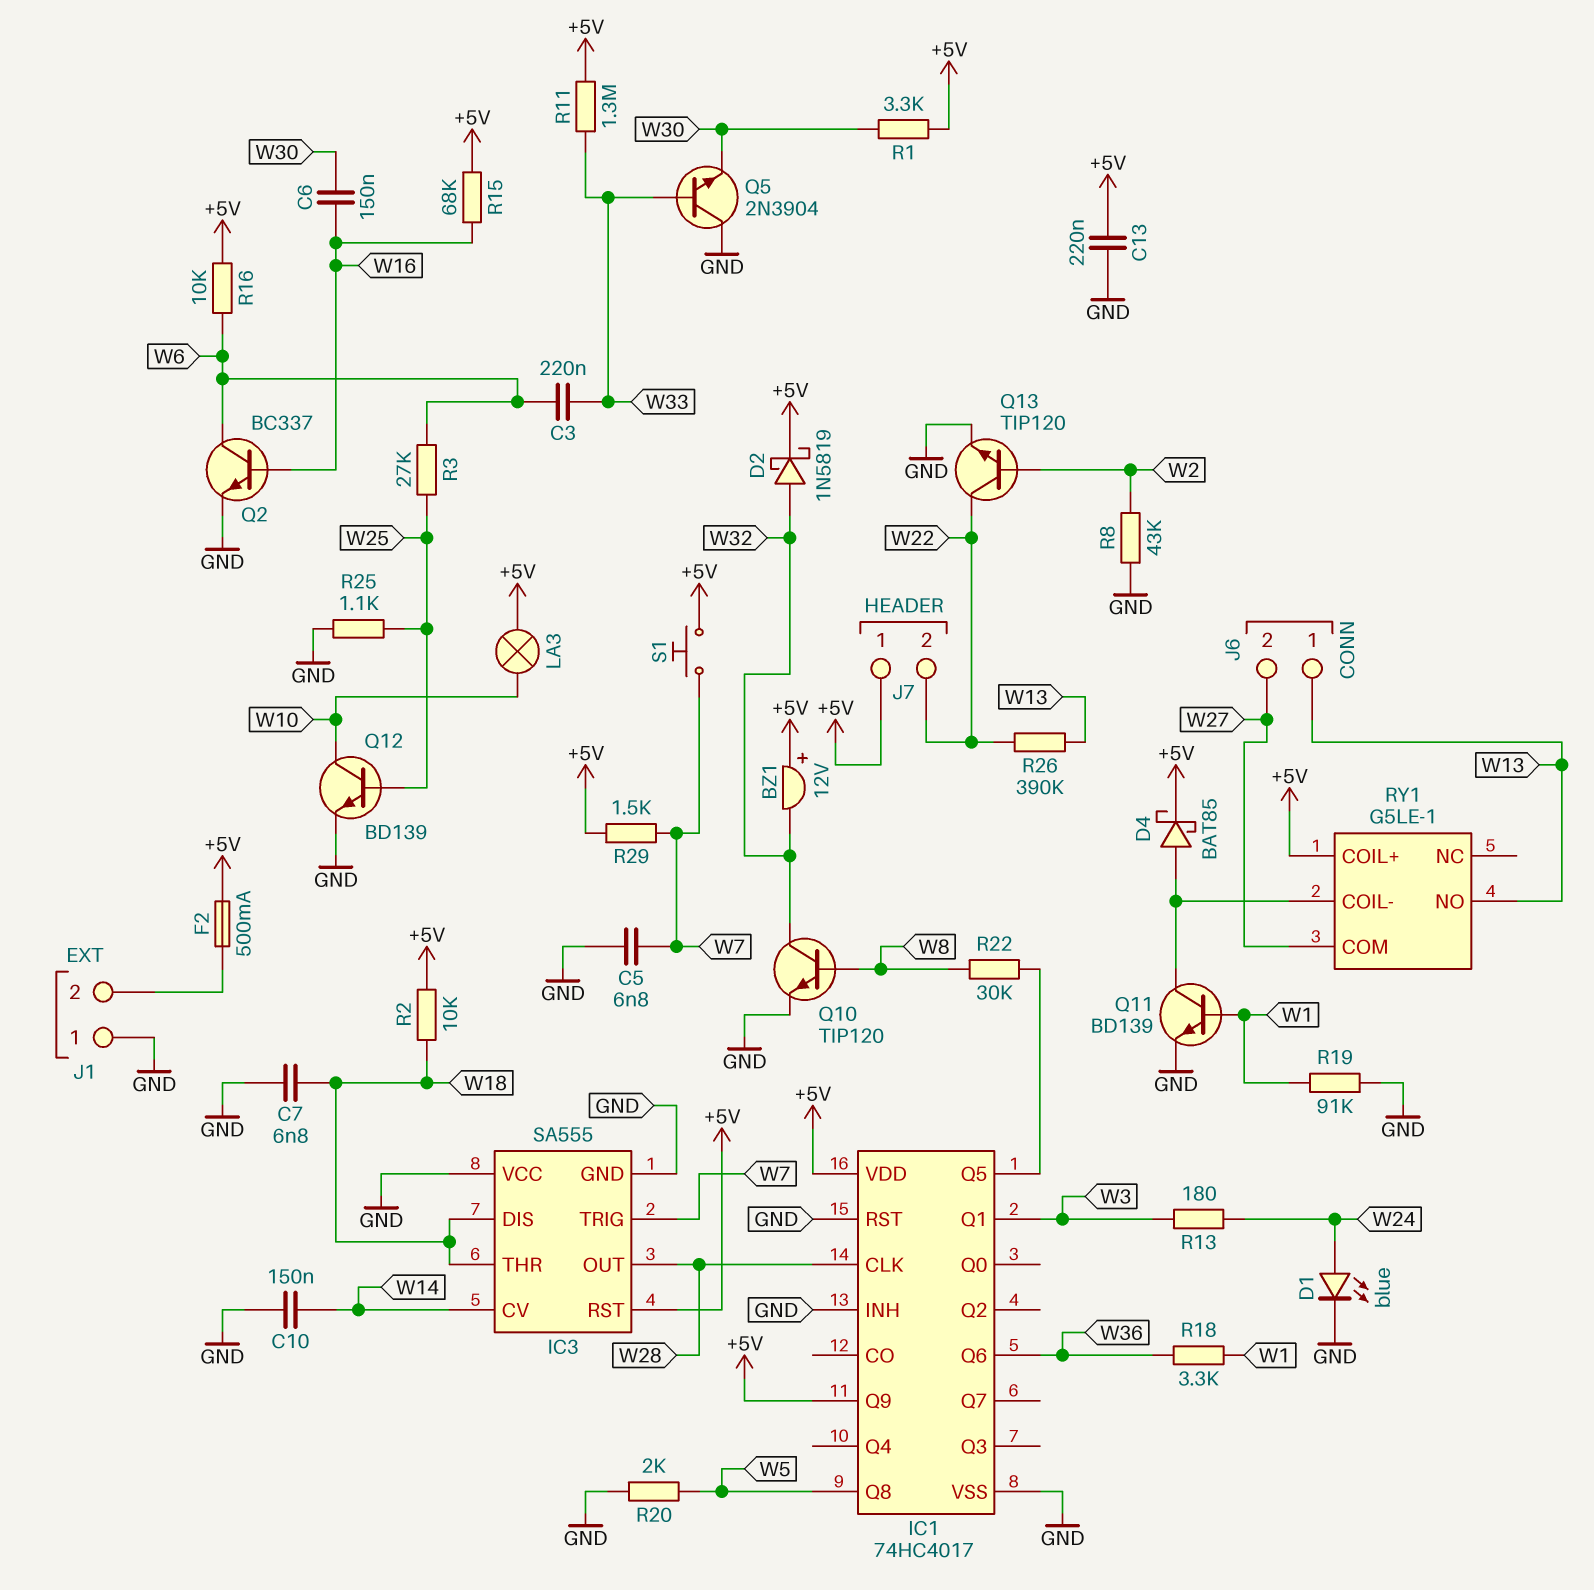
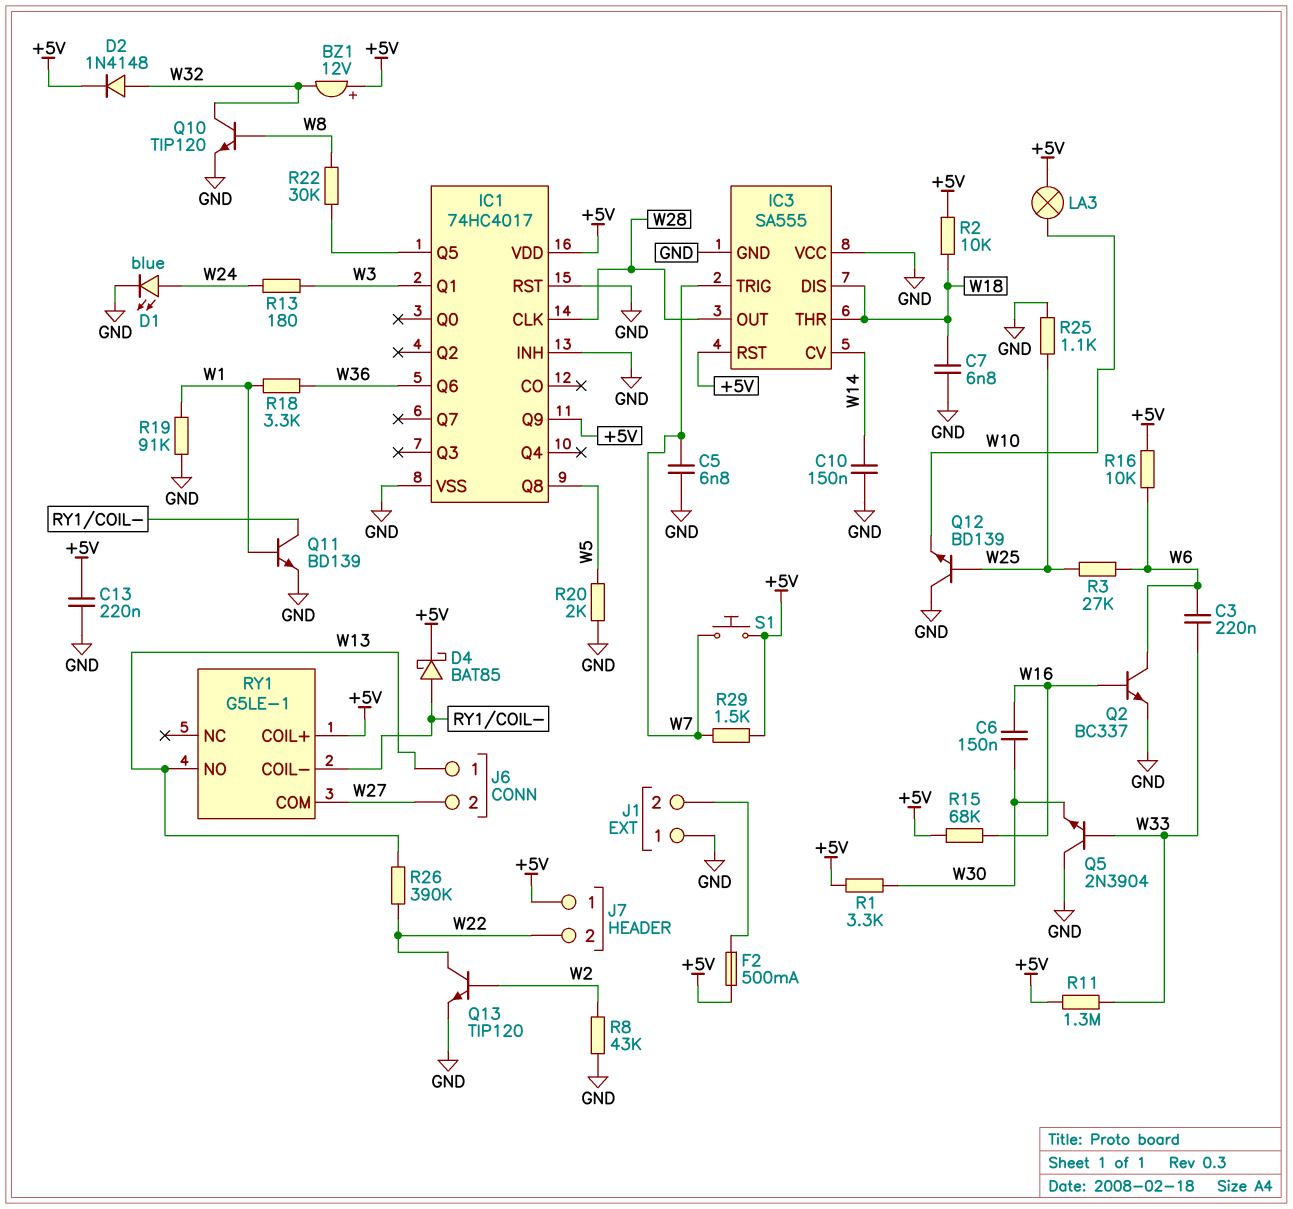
D2: schottky 1N5819 (A W32, K +5V) -> diode 1N4148 (A W32, K +5V)
Q12: NPN BD139 (B W25, C W10, E GND) -> NPN BD139 (B W25, C GND, E W10)

